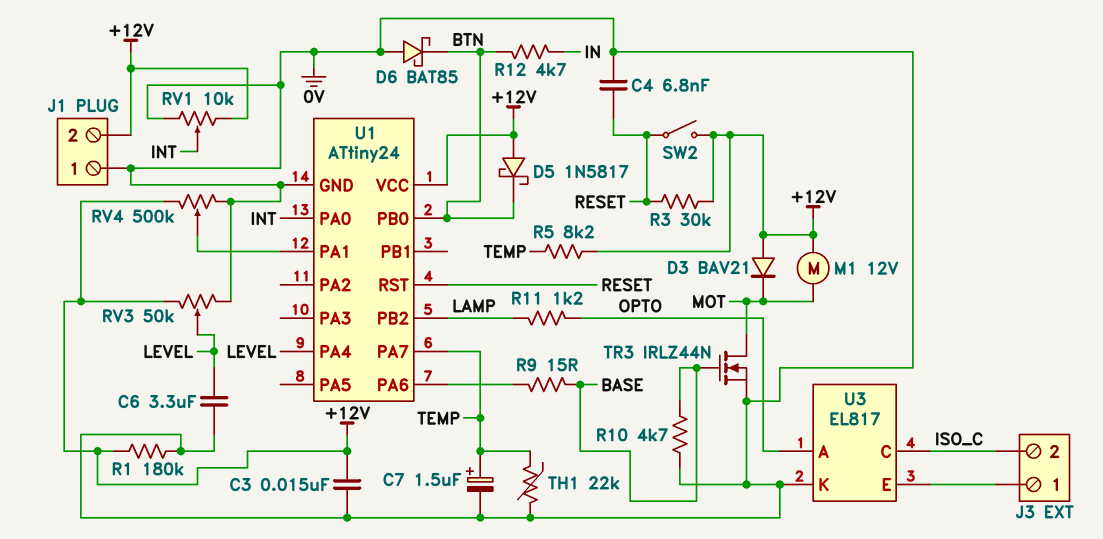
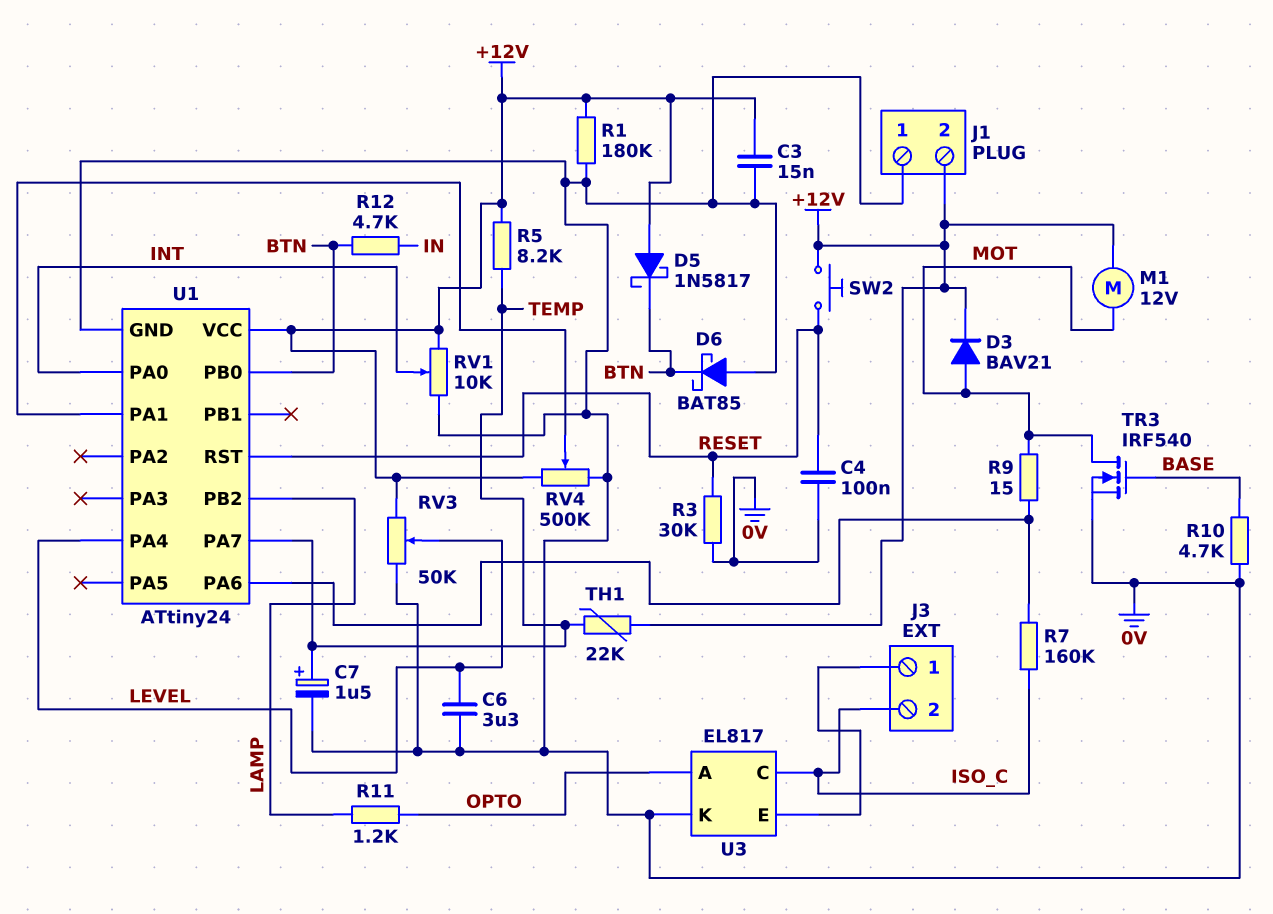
C4: 6.8nF (0V, RESET) -> 100nF (0V, RESET)
D3: diode BAV21 (A +12V, K MOT) -> diode BAV21 (A MOT, K +12V)
R3: 30k (+12V, RESET) -> 30k (0V, RESET)
R7: none -> 160k (ISO_C, U1/PA6)
R9: 15 (BASE, U1/PA6) -> 15 (MOT, U1/PA6)
SW2: switch (+12V, RESET) -> button (+12V, RESET)
TH1: 22k (0V, TEMP) -> 22k (+12V, TEMP)
TR3: NMOS IRLZ44N (G BASE, D MOT, S 0V) -> NMOS IRF540 (G BASE, D MOT, S 0V)

